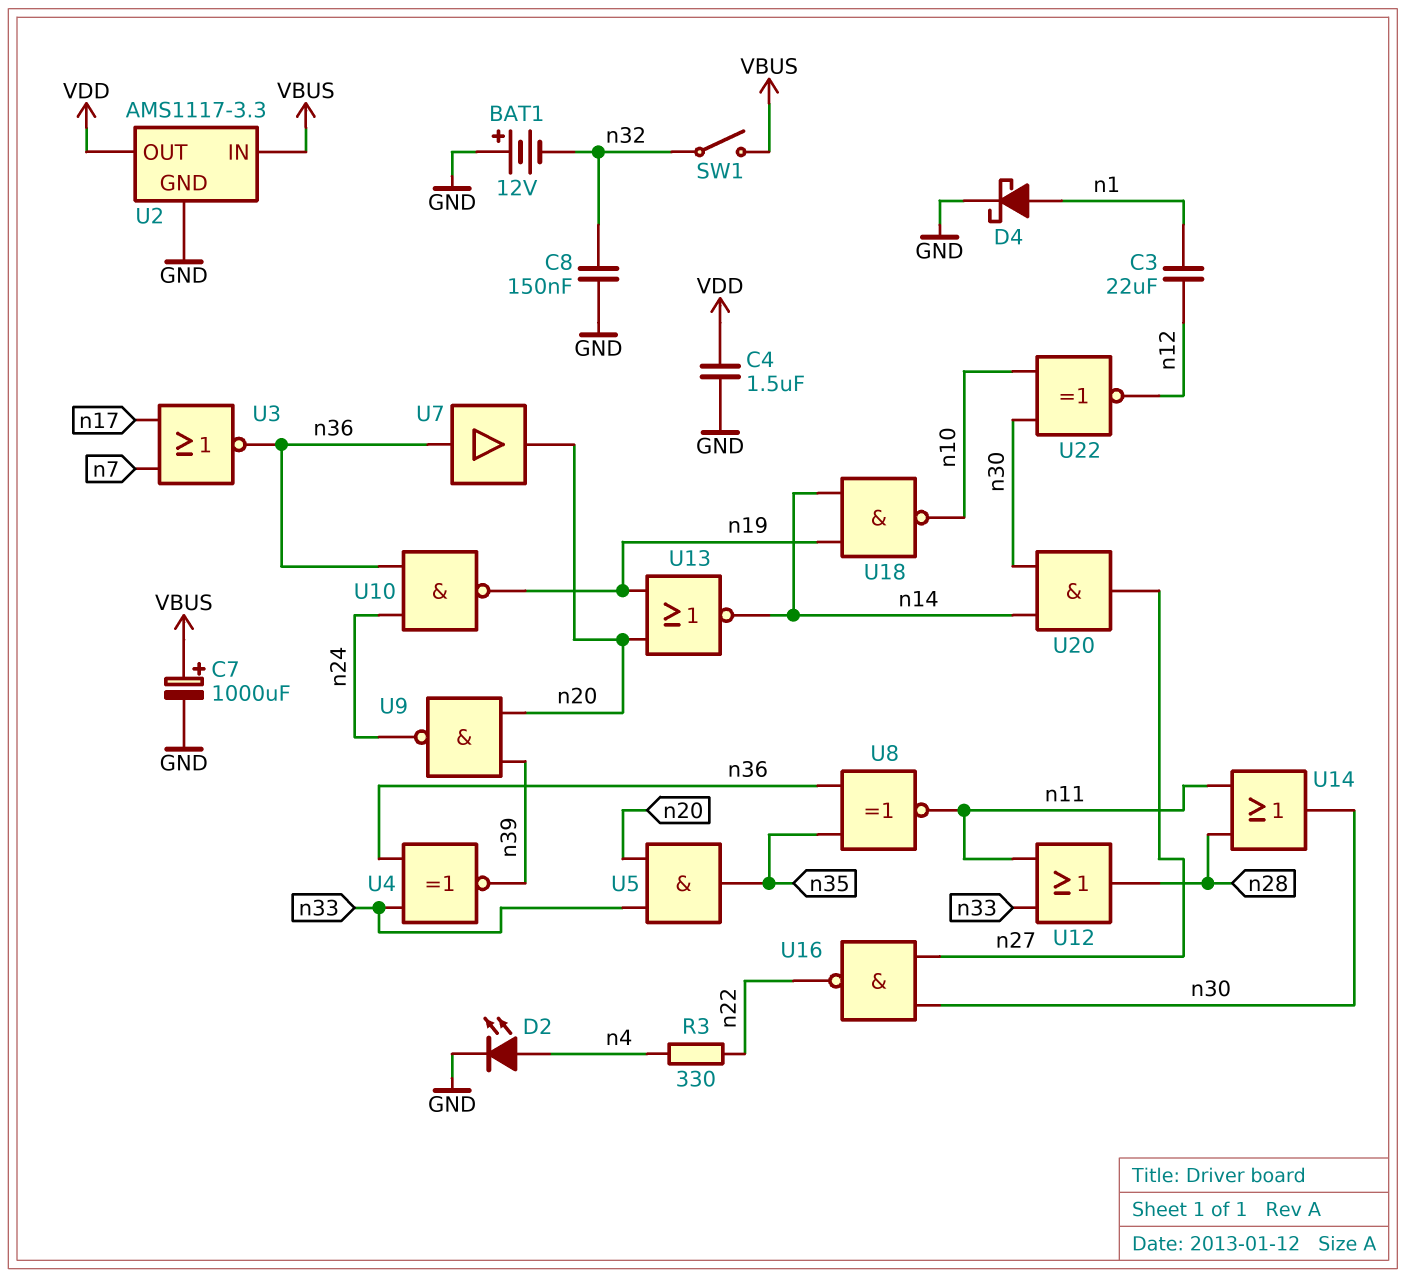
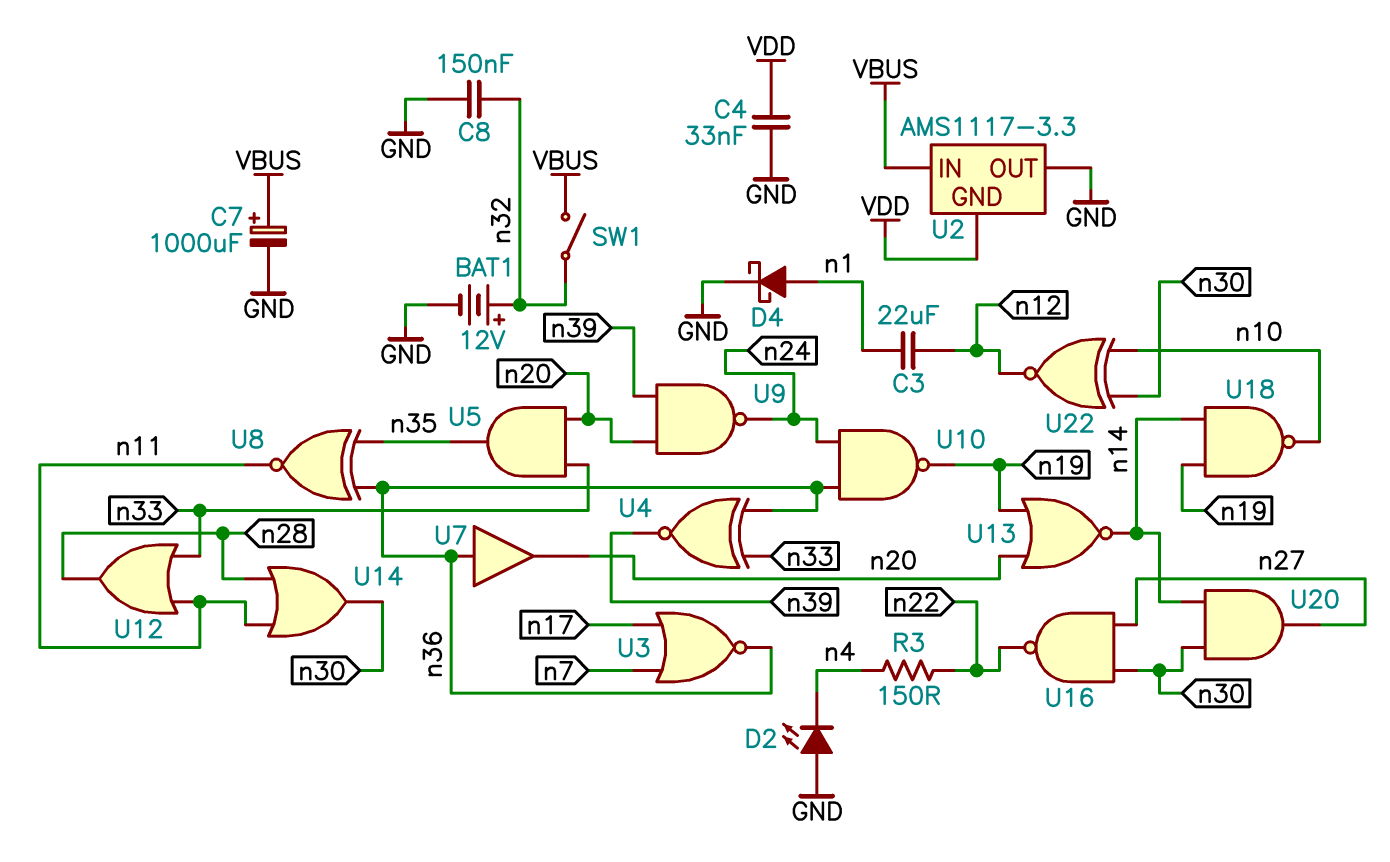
BAT1: 12V (plus GND, minus n32) -> 12V (plus n32, minus GND)
C4: 1.5uF (GND, VDD) -> 33nF (GND, VDD)
D2: LED (A n4, K GND) -> LED (A GND, K n4)
R3: 330 (n4, n22) -> 150 (n4, n22)
U2 pin GND: GND -> VDD
U2 pin OUT: VDD -> GND

